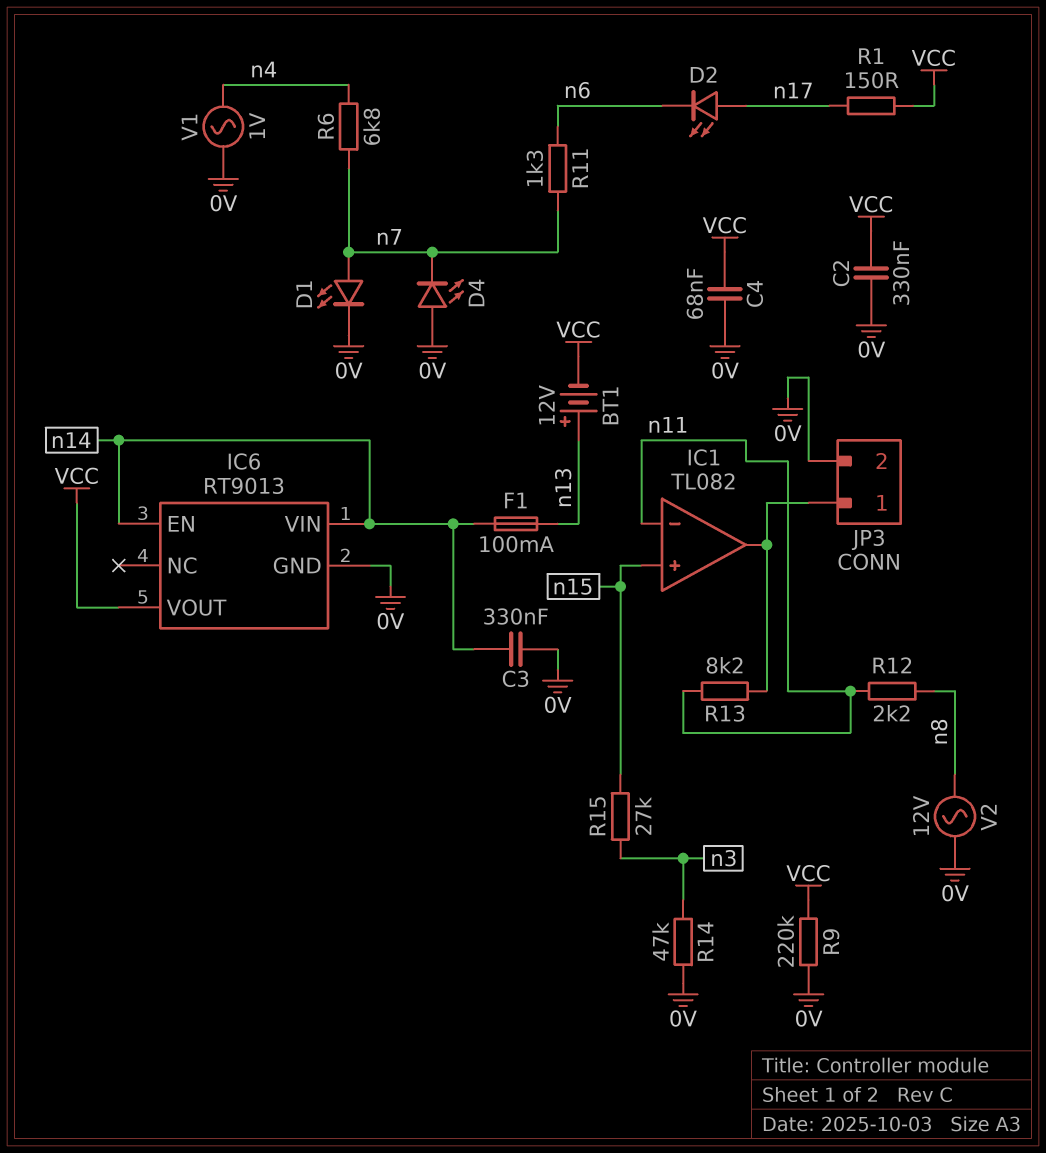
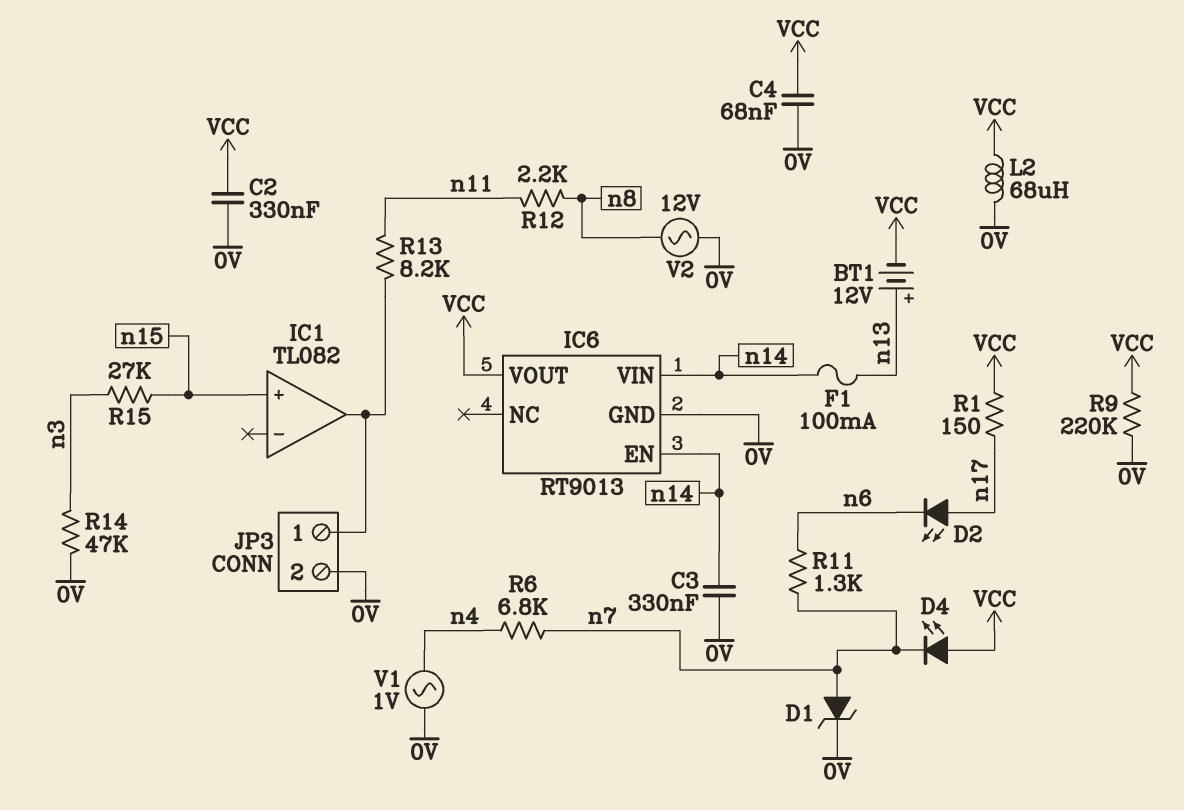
D1: LED (A n7, K 0V) -> zener (A n7, K 0V)
D4: LED (A 0V, K n7) -> LED (A VCC, K n7)
IC1 pin in-: n11 -> none
L2: none -> 68uH (0V, VCC)

